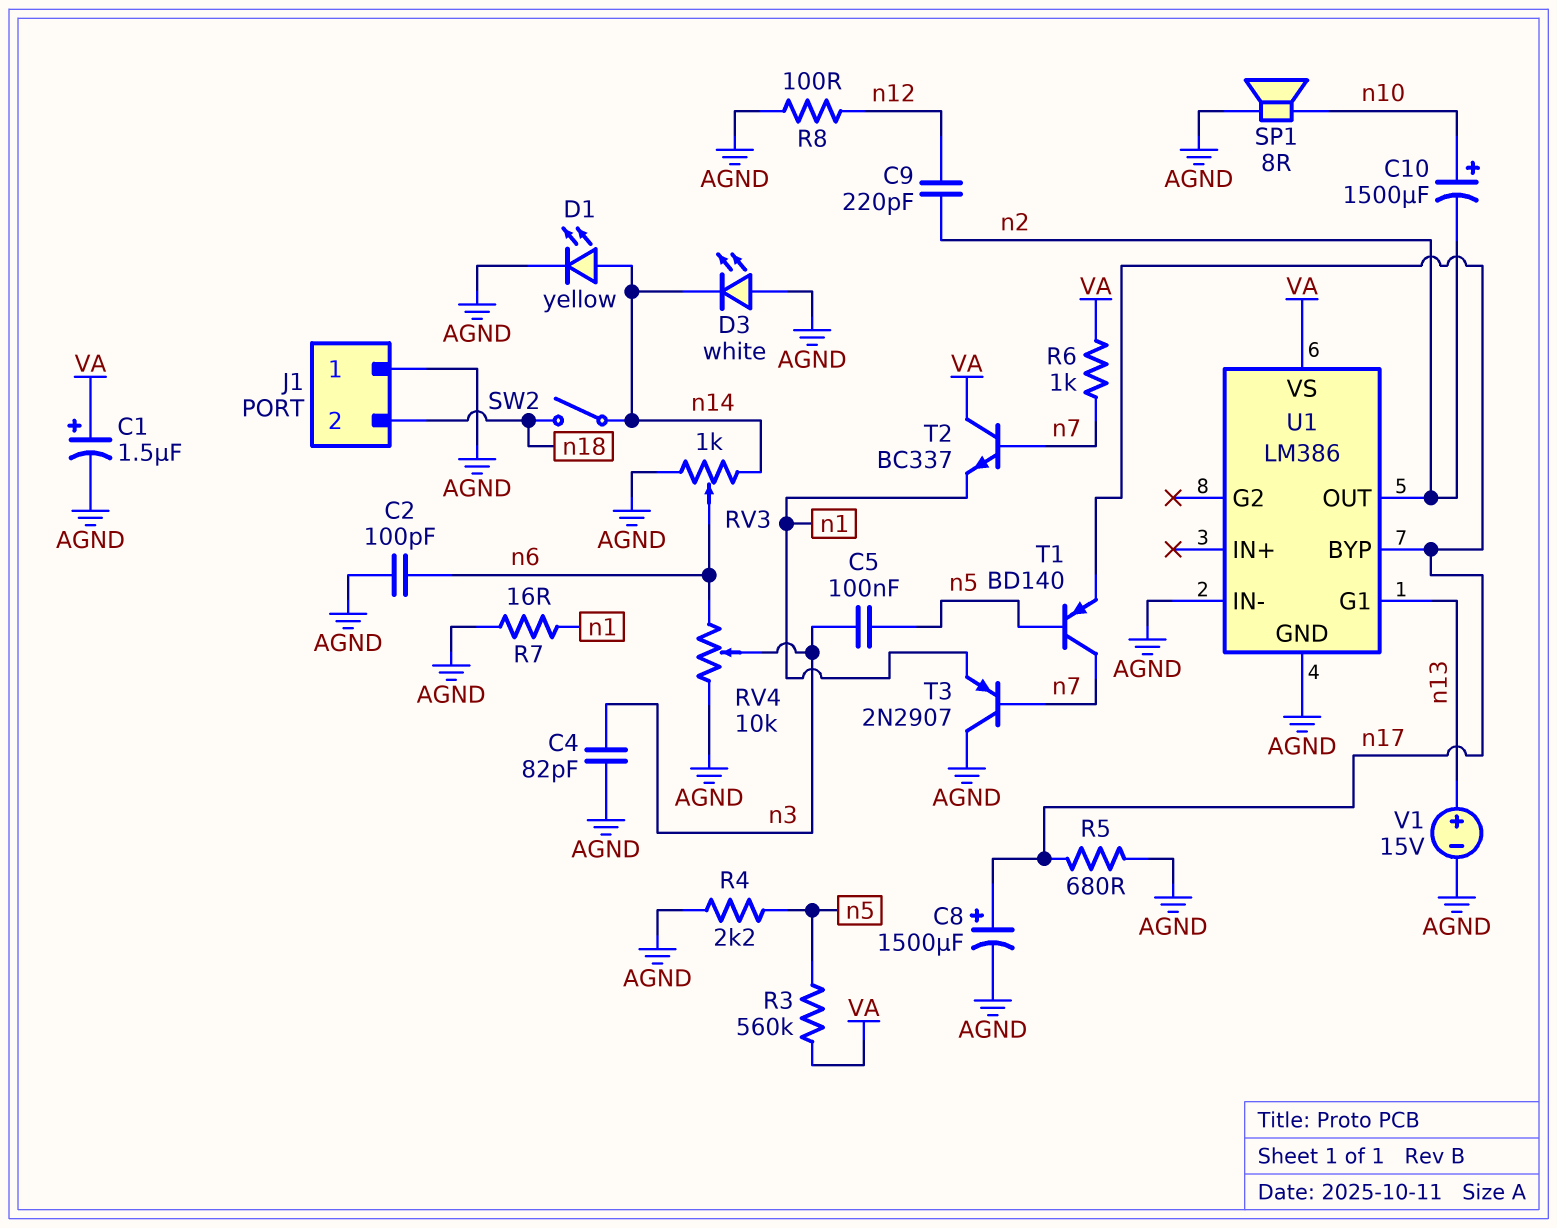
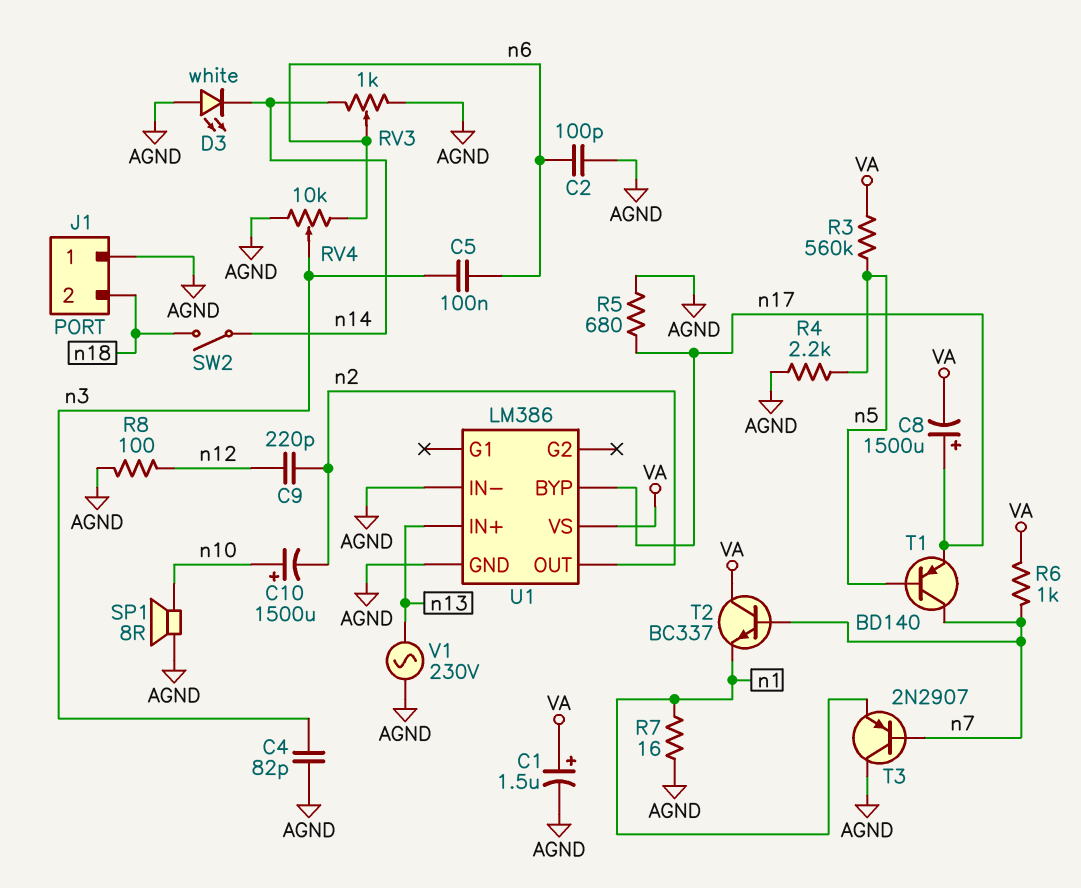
C5: 100nF (n3, n5) -> 100nF (n3, n6)
C8: 1500uF (plus n17, minus AGND) -> 1500uF (plus n17, minus VA)
D1: LED yellow (A n14, K AGND) -> none
U1 pin G1: n13 -> none
U1 pin IN+: none -> n13
V1: 15V (plus n13, minus AGND) -> AC 230V (AGND, n13)

